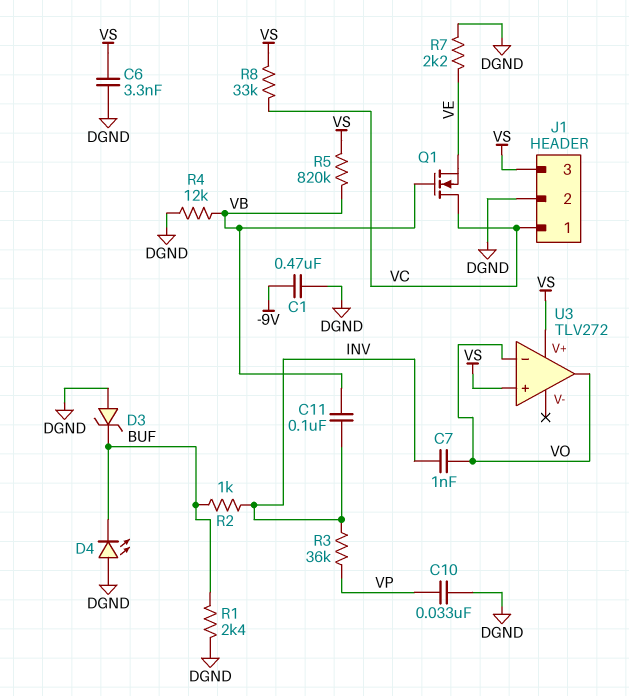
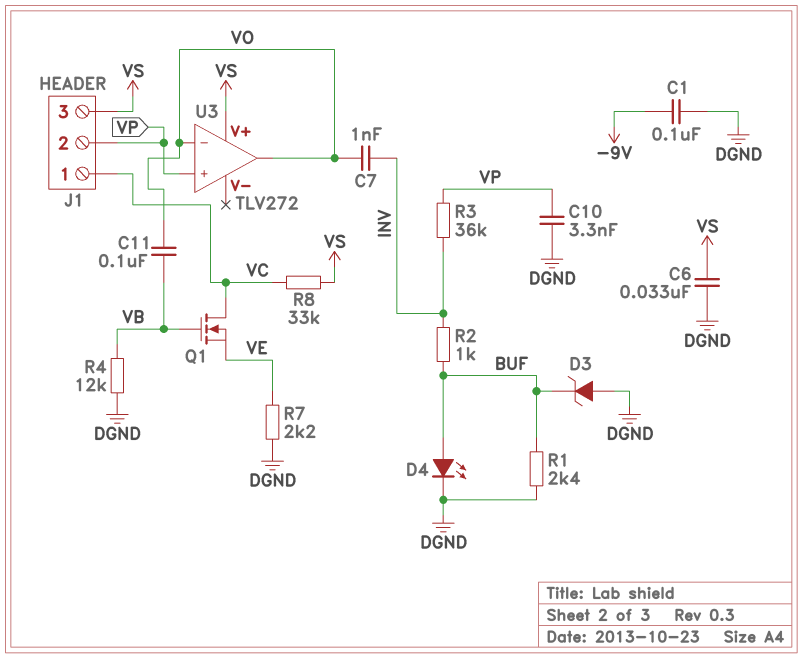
C1: 470nF (-9V, DGND) -> 100nF (-9V, DGND)
C6: 3.3nF (DGND, VS) -> 33nF (DGND, VS)
C10: 33nF (DGND, VP) -> 3.3nF (DGND, VP)
C11: 100nF (INV, VB) -> 100nF (VB, VO)
D4: LED (A DGND, K BUF) -> LED (A BUF, K DGND)
J1 pin 2: DGND -> VP
R5: 820k (VB, VS) -> none
U3 pin in+: VS -> VP

